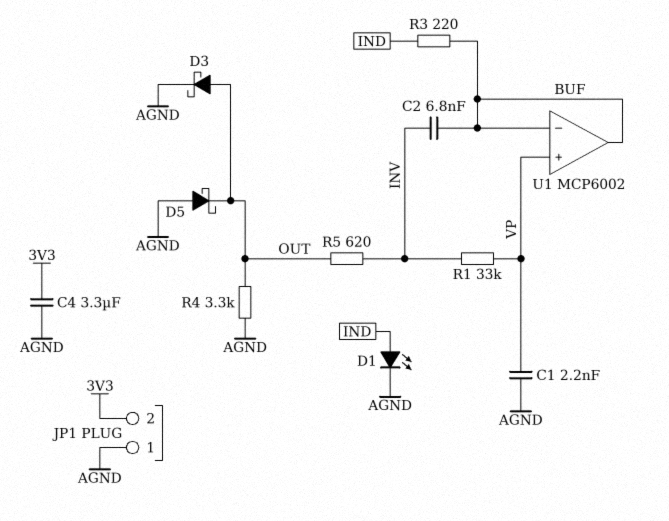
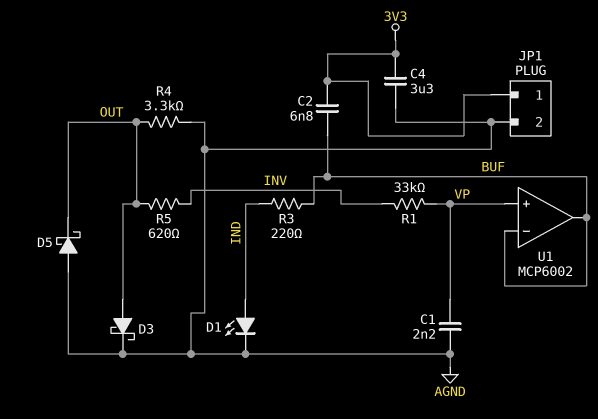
C2: 6.8nF (BUF, INV) -> 6.8nF (3V3, BUF)
JP1 pin 1: AGND -> 3V3
JP1 pin 2: 3V3 -> AGND

